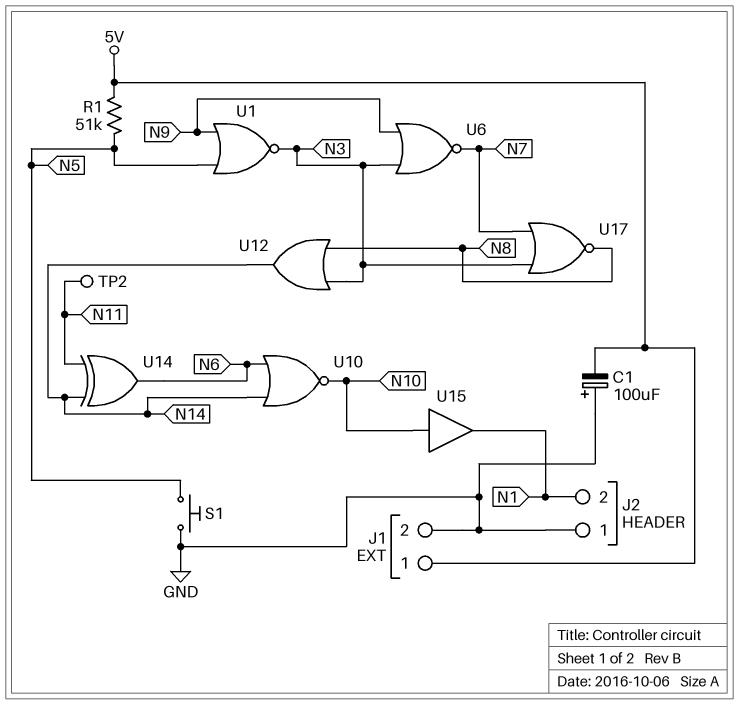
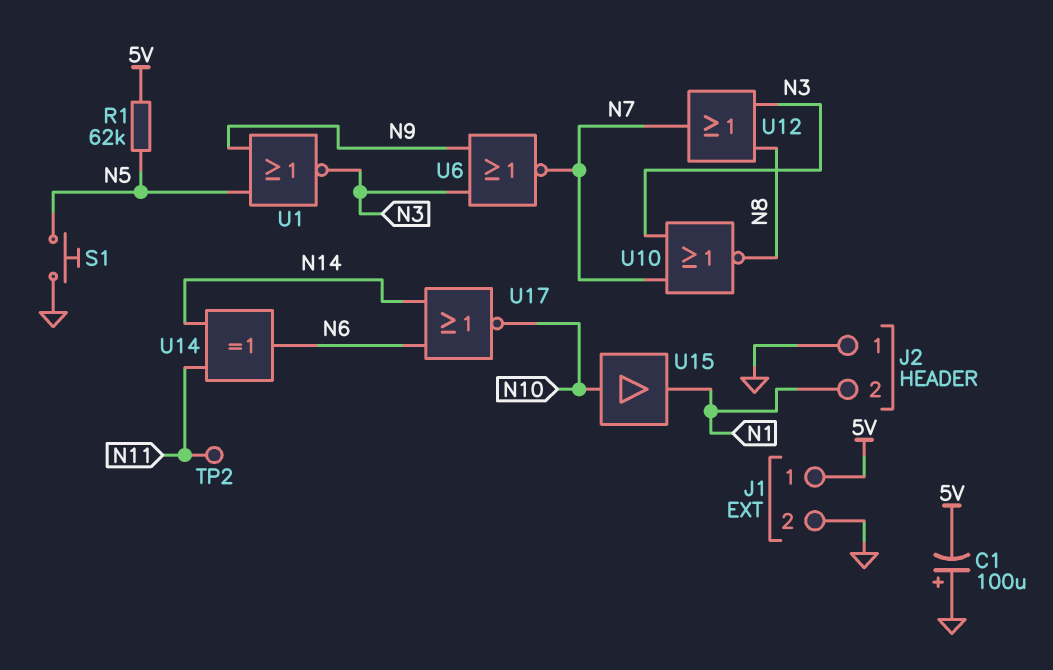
R1: 51k (5V, N5) -> 62k (5V, N5)
U10: NOR (in N6, in N14, out N10) -> NOR (in N3, in N7, out N8)
U12: OR (in N3, in N8, out N14) -> OR (in N3, in N8, out N7)
U17: NOR (in N3, in N7, out N8) -> NOR (in N6, in N14, out N10)

